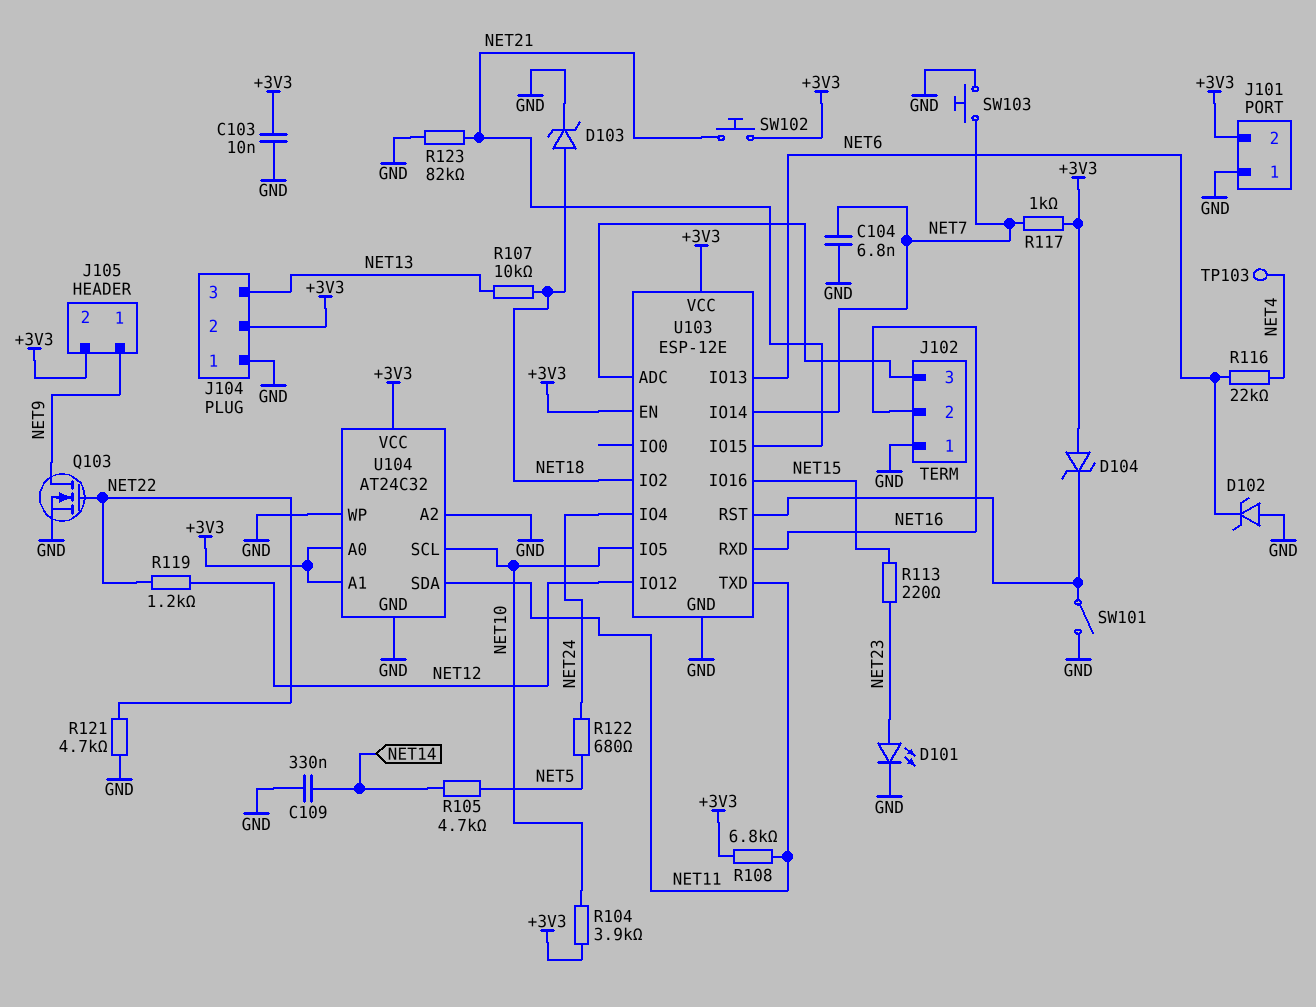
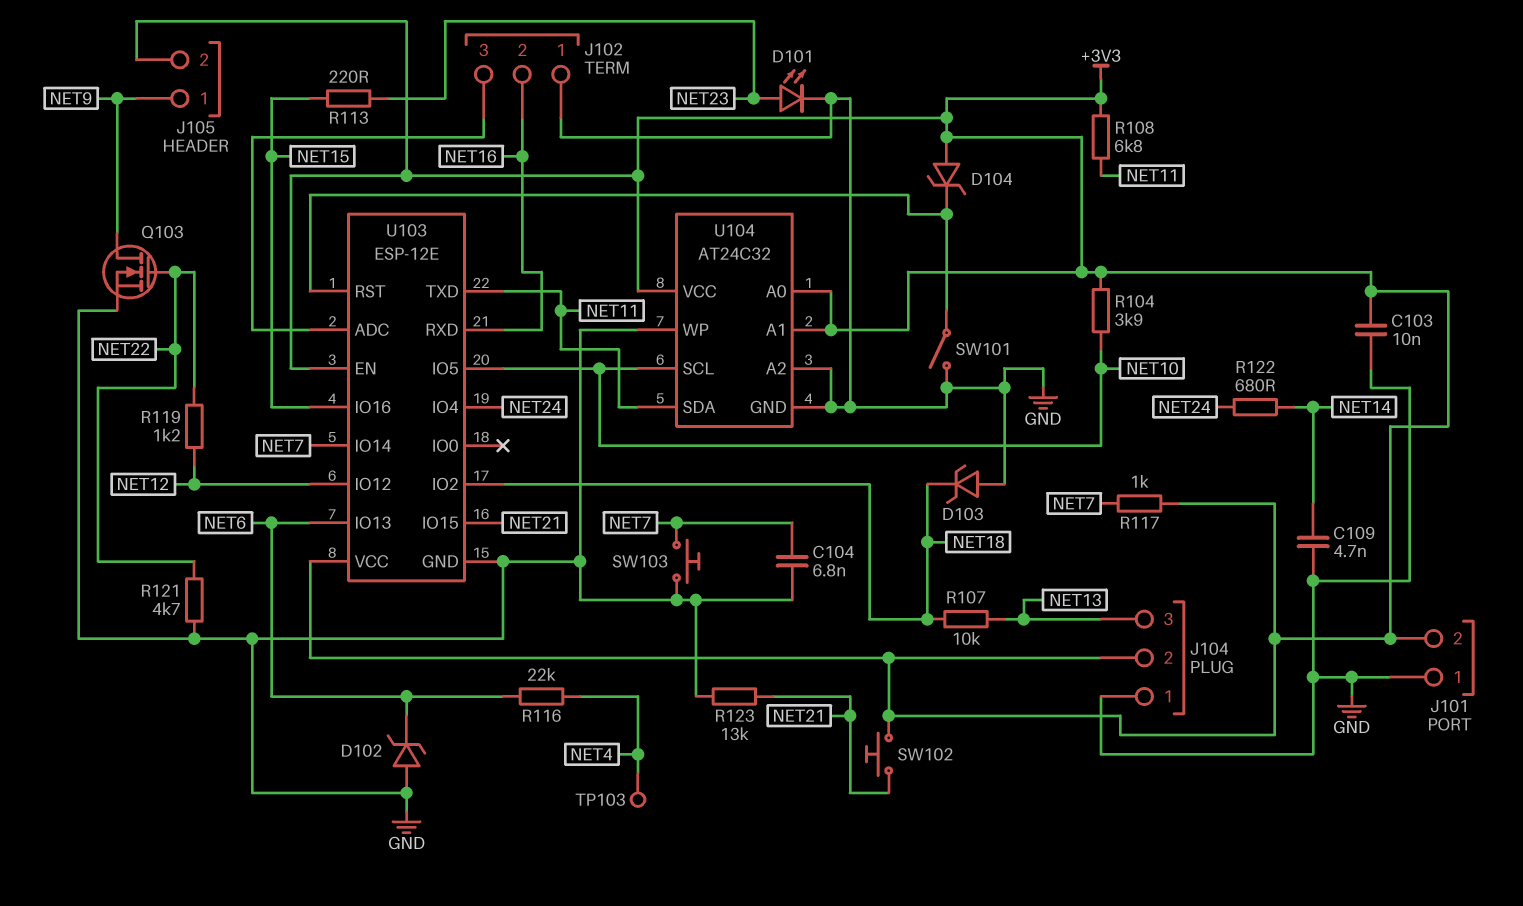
C109: 330nF (GND, NET14) -> 4.7nF (GND, NET14)
D103: zener (A NET18, K GND) -> zener (A GND, K NET18)
R105: 4.7k (NET5, NET14) -> none
R122: 680 (NET5, NET24) -> 680 (NET14, NET24)
R123: 82k (GND, NET21) -> 13k (GND, NET21)

